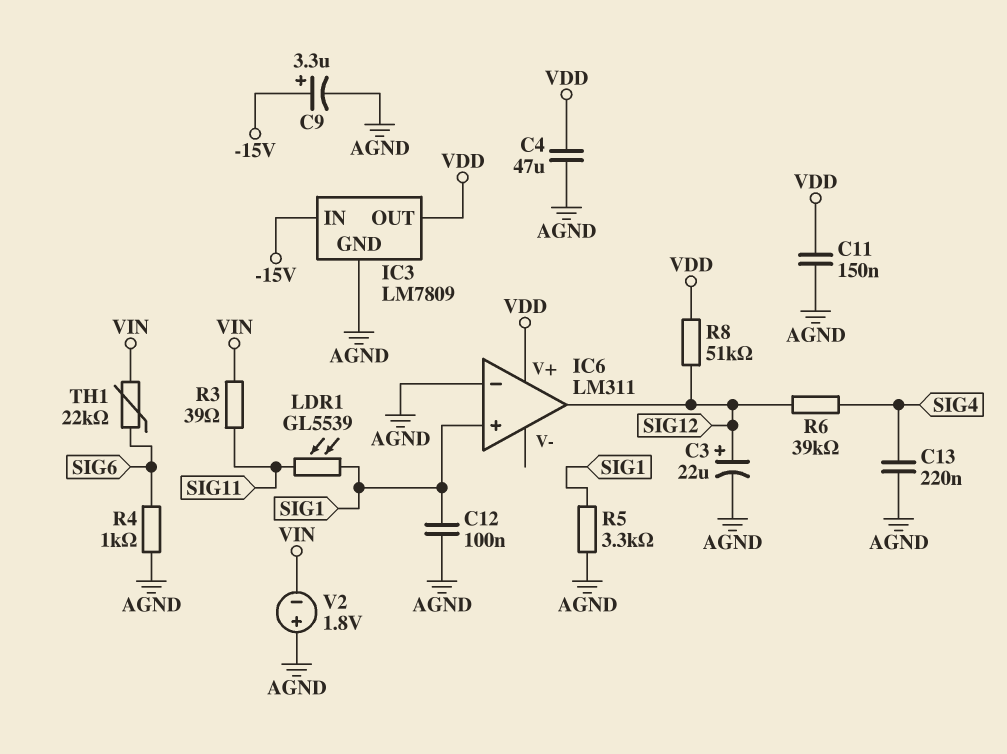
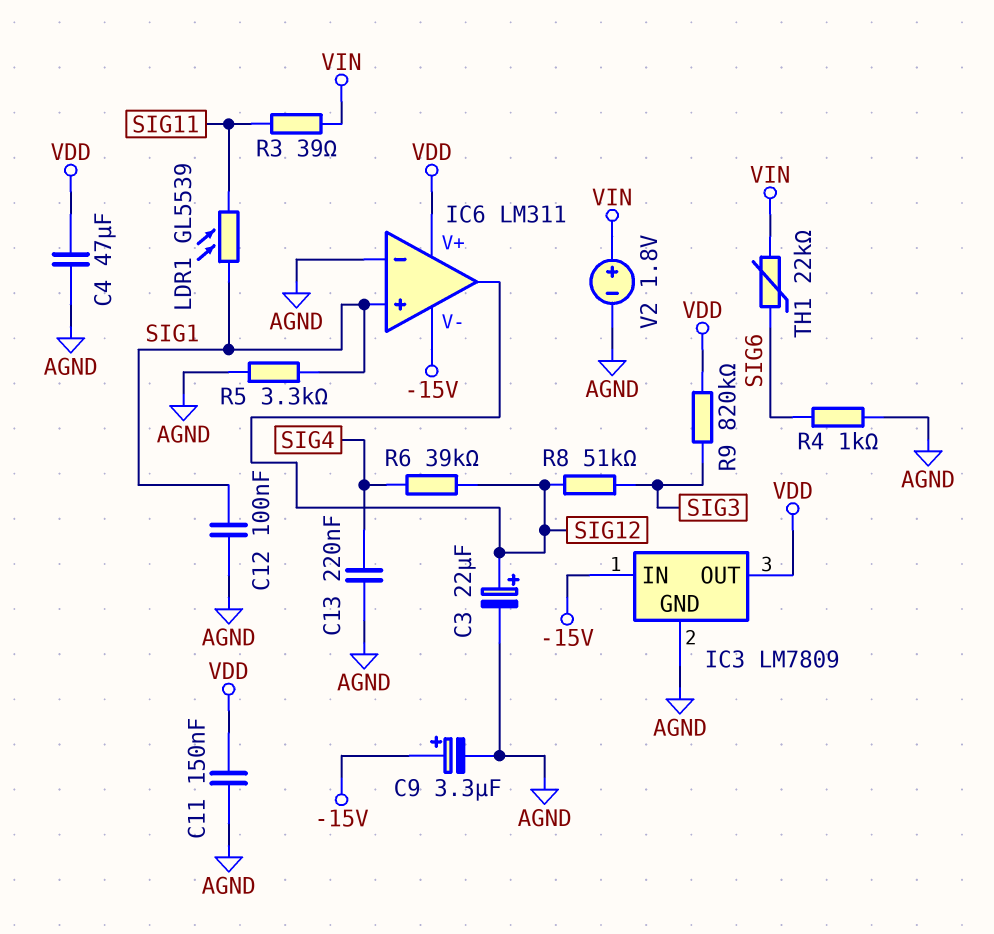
IC6 pin V-: none -> -15V
R8: 51k (SIG12, VDD) -> 51k (SIG3, SIG12)
R9: none -> 820k (SIG3, VDD)
V2: 1.8V (plus AGND, minus VIN) -> 1.8V (plus VIN, minus AGND)

